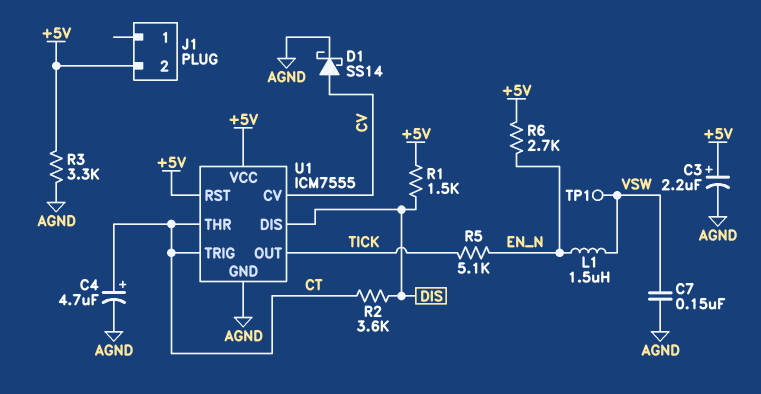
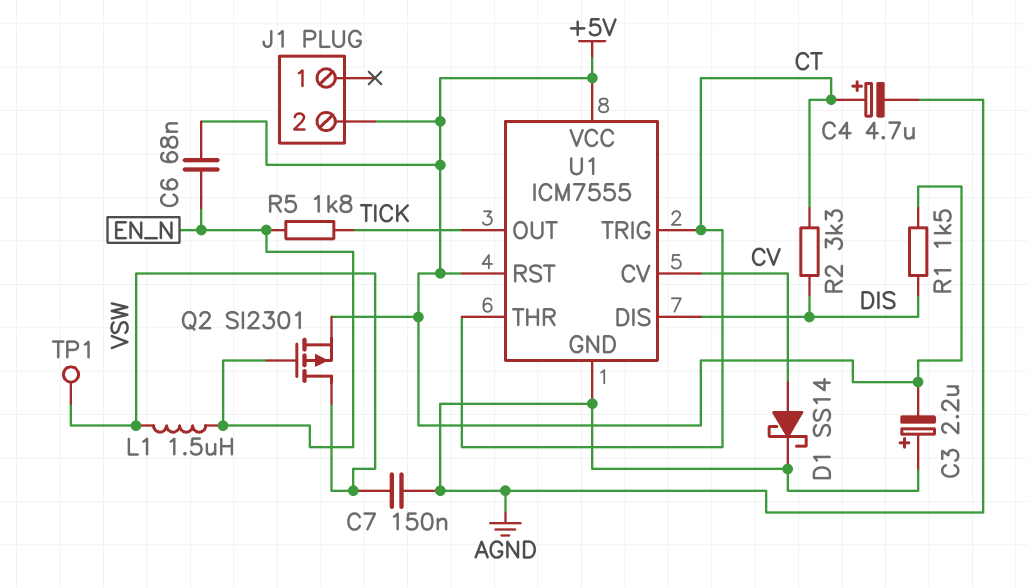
C3: 2.2uF (plus +5V, minus AGND) -> 2.2uF (plus AGND, minus +5V)
C6: none -> 68nF (+5V, EN_N)
Q2: none -> PMOS SI2301 (G EN_N, D VSW, S +5V)
R2: 3.6k (CT, DIS) -> 3.3k (CT, DIS)
R3: 3.3k (+5V, AGND) -> none
R5: 5.1k (EN_N, TICK) -> 1.8k (EN_N, TICK)
R6: 2.7k (+5V, EN_N) -> none

